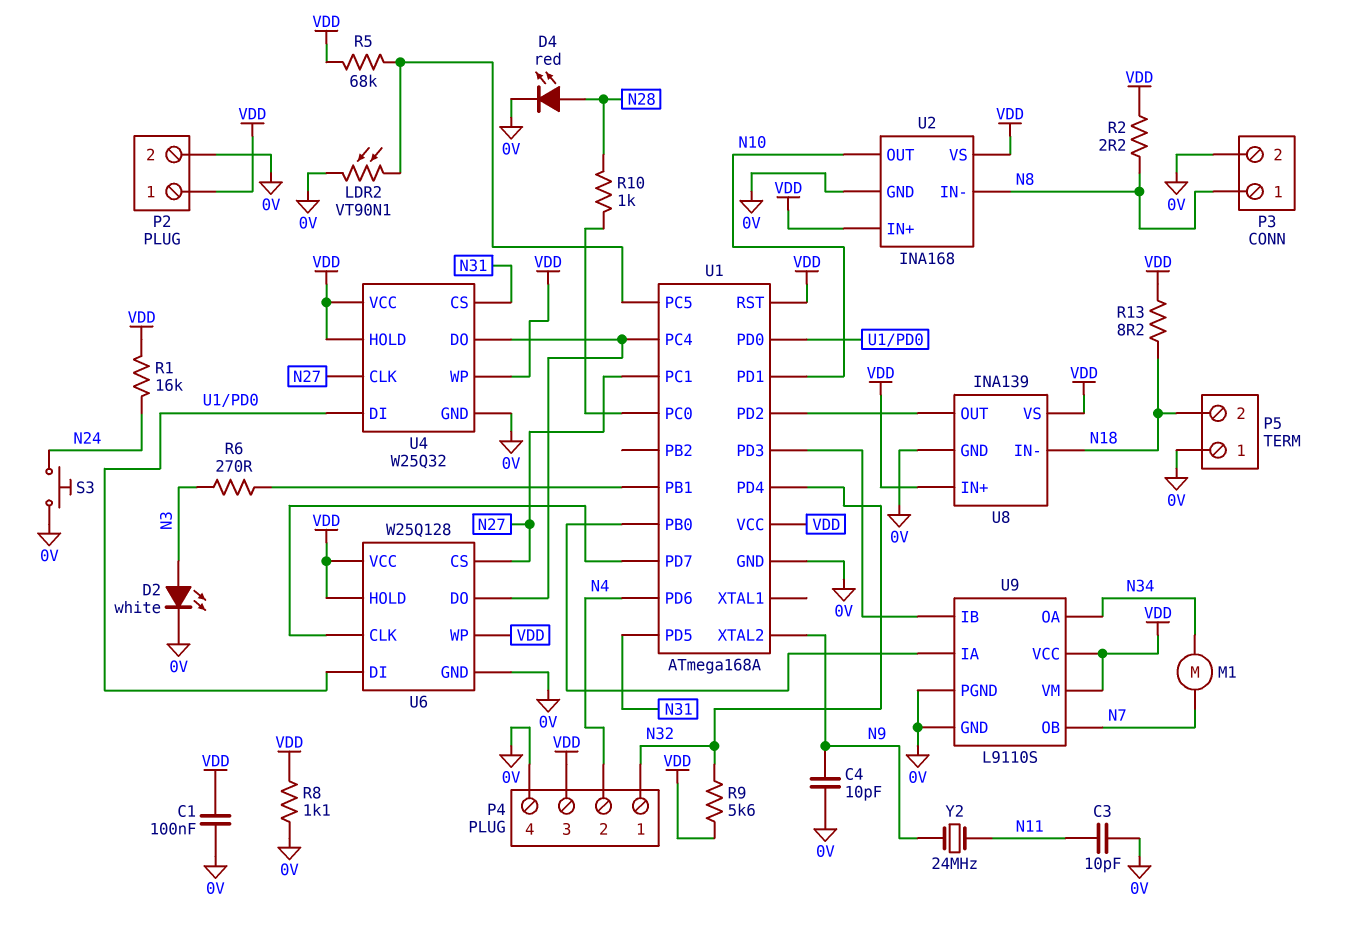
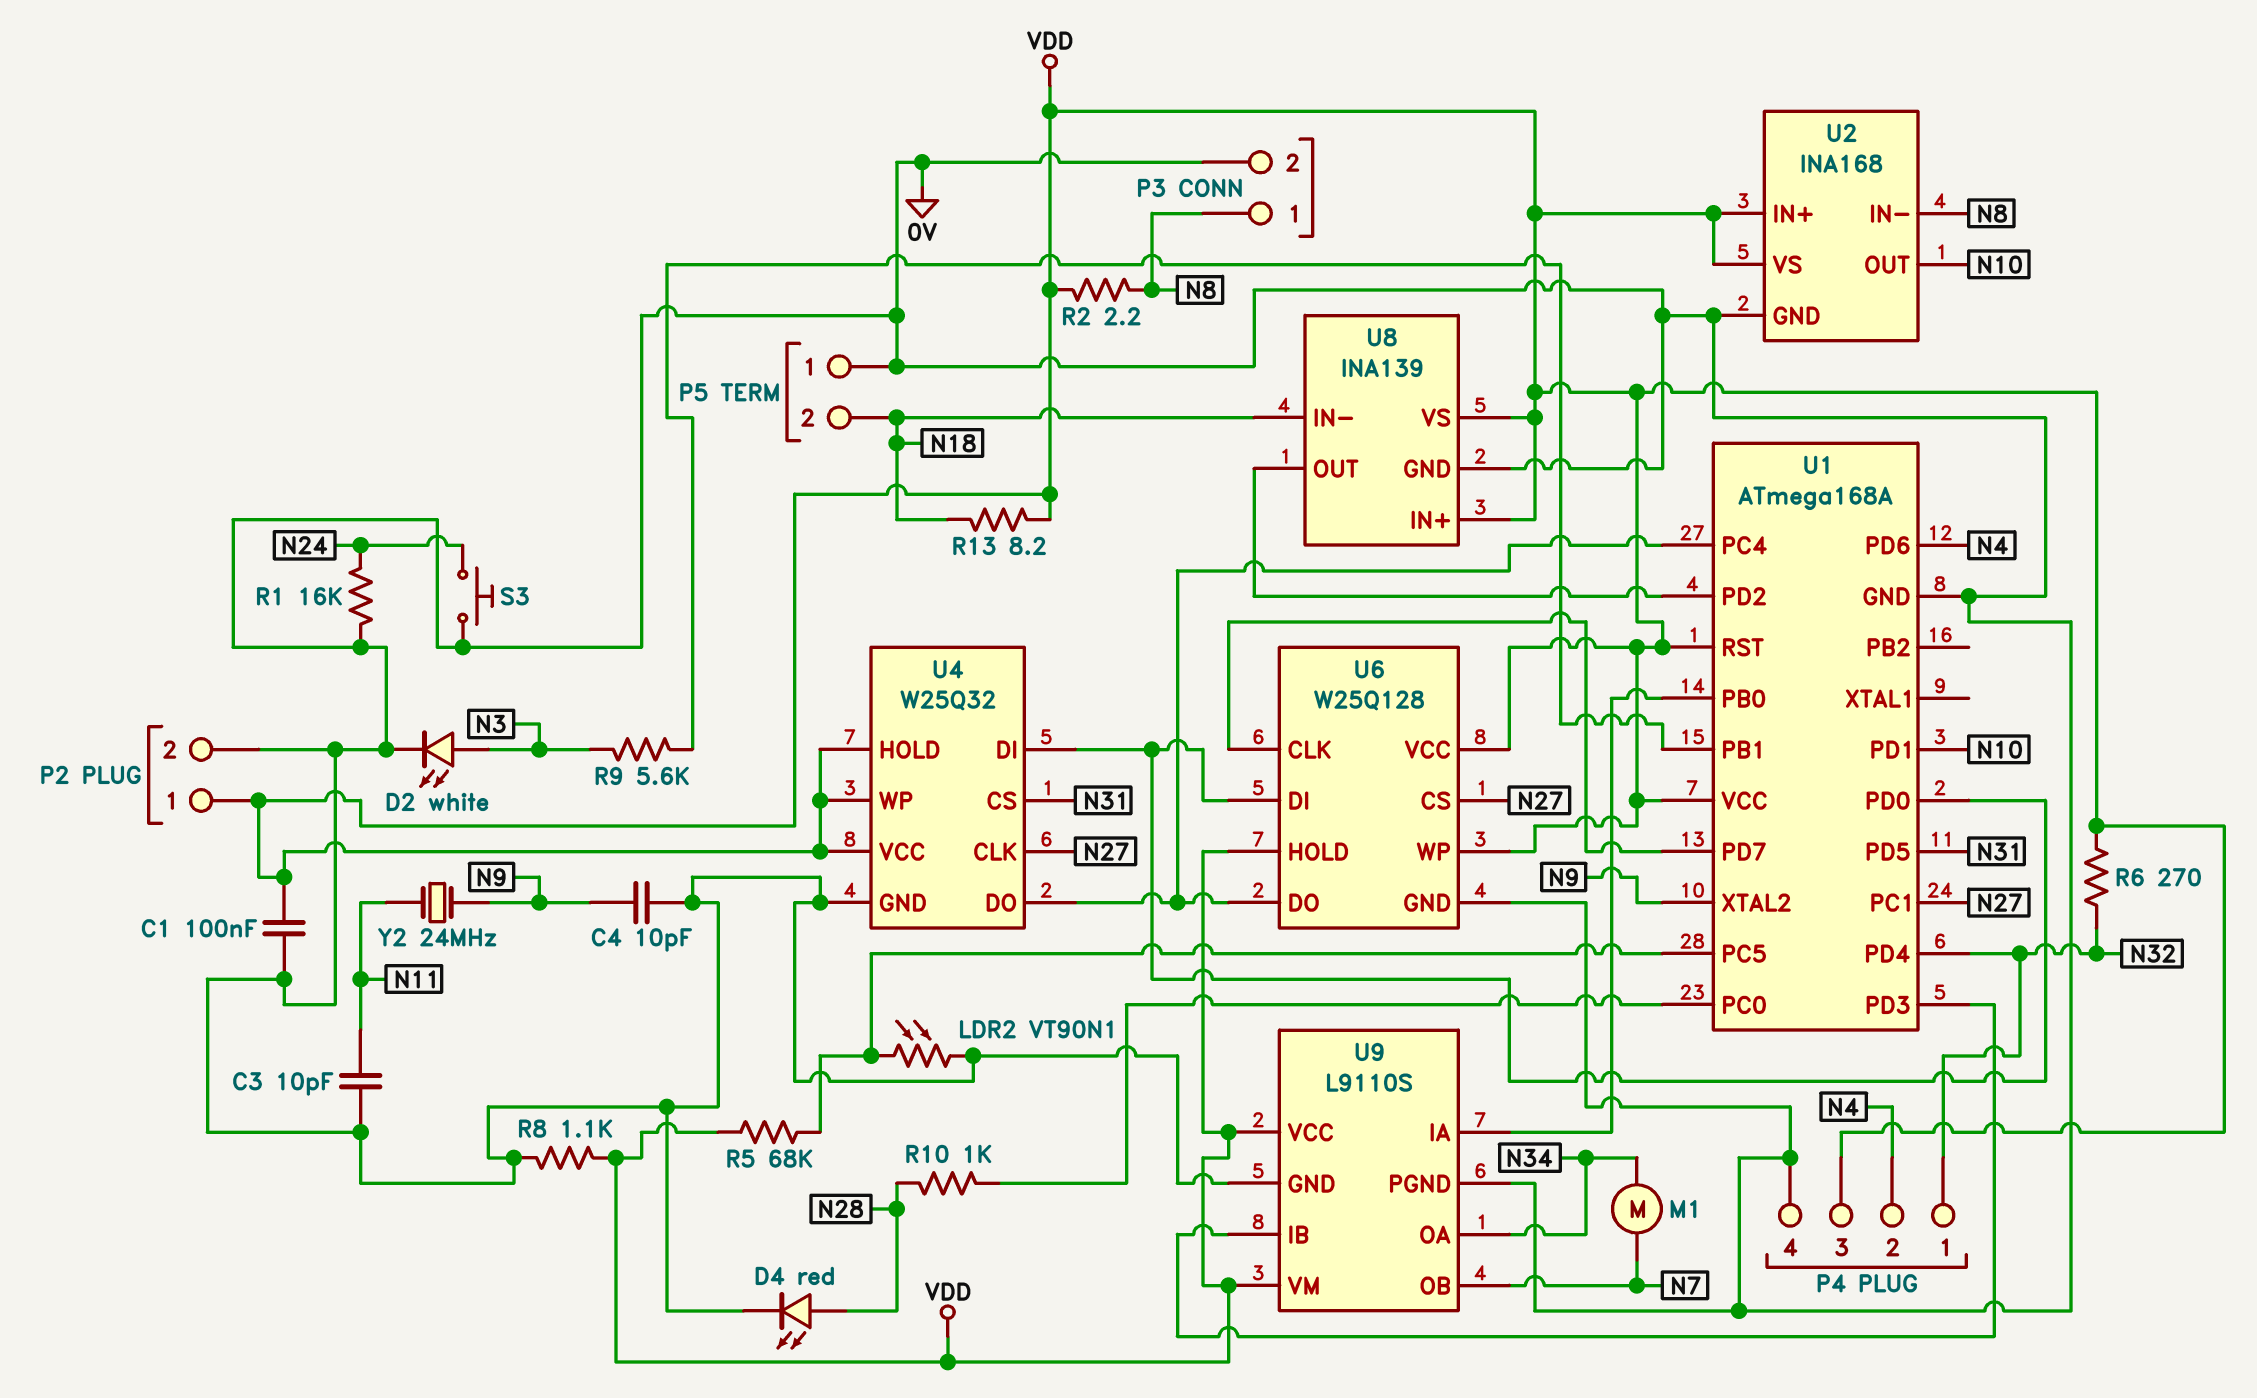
R1: 16k (N24, VDD) -> 16k (0V, N24)
R6: 270 (N3, U1/PB1) -> 270 (N32, VDD)
R9: 5.6k (N32, VDD) -> 5.6k (N3, U1/PB1)

